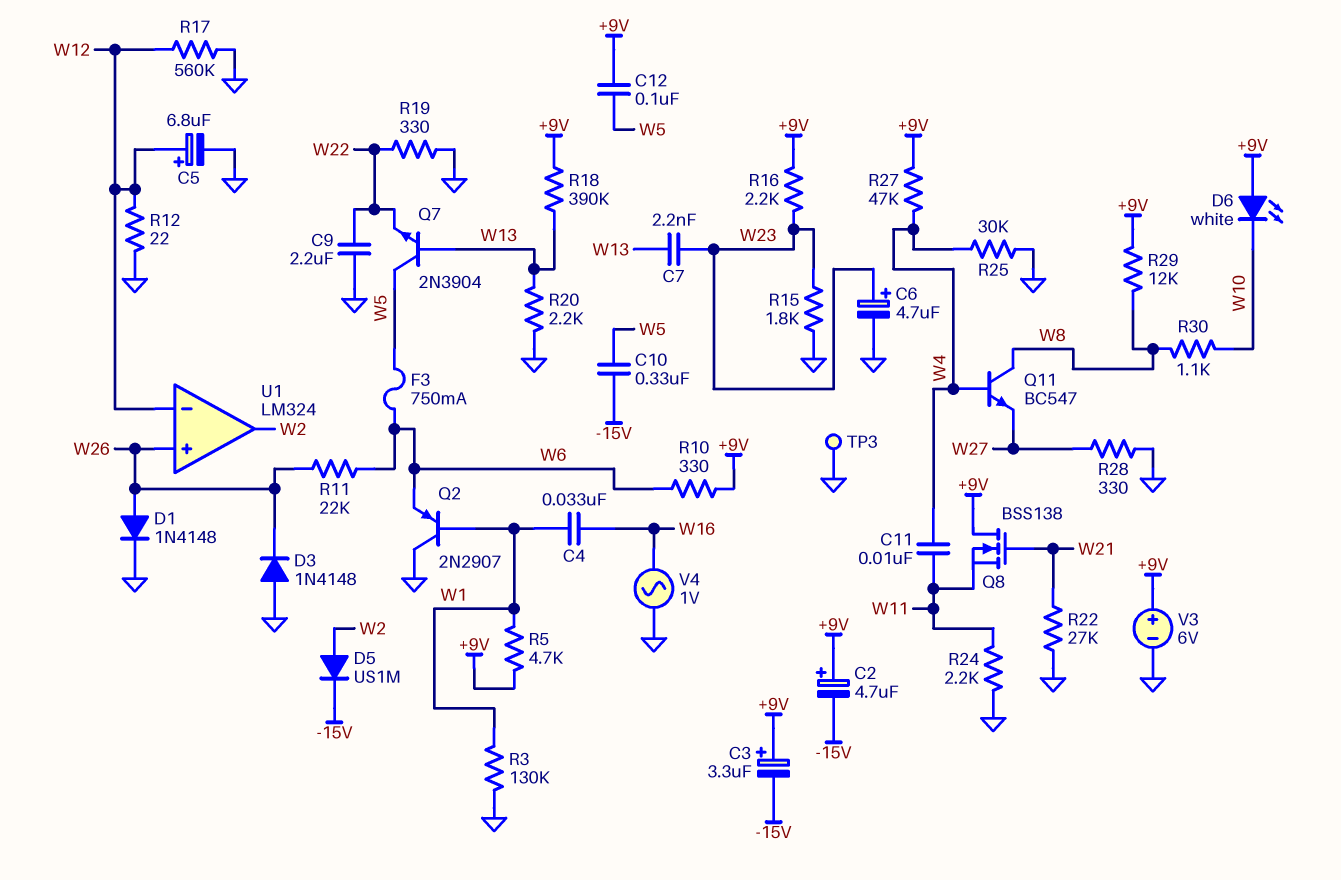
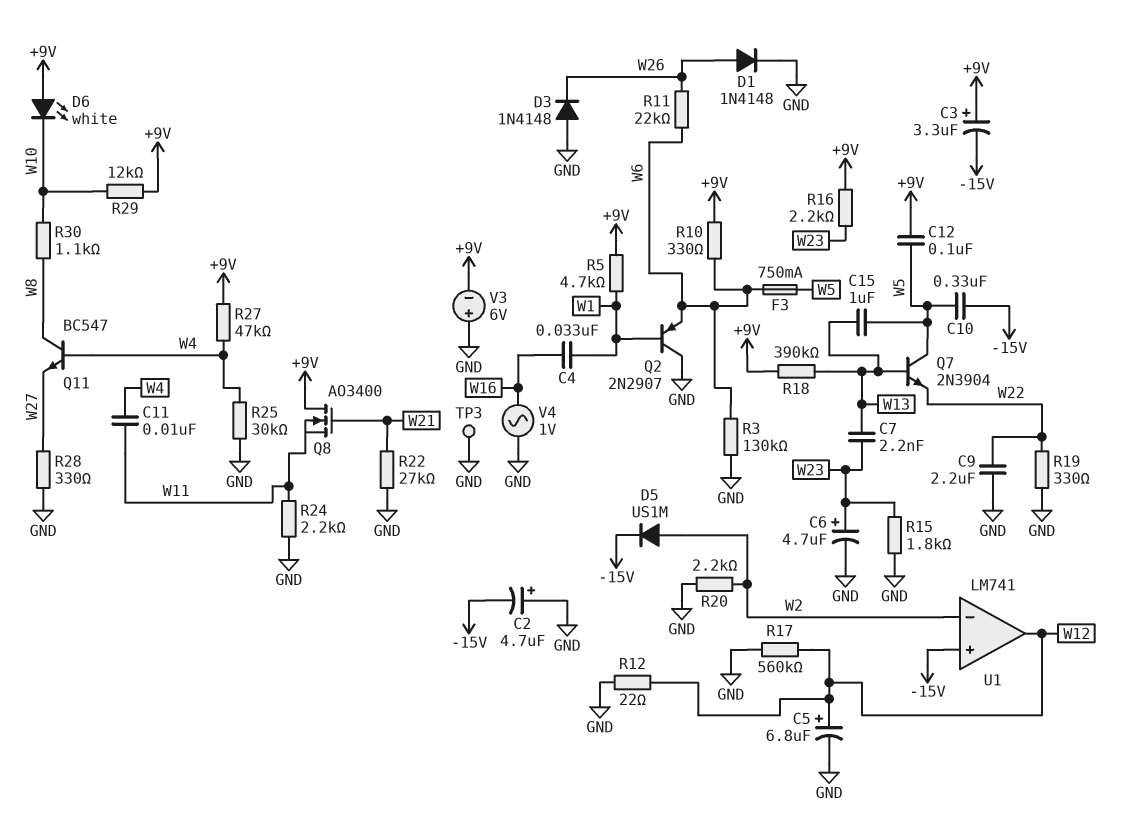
C2: 4.7uF (plus +9V, minus -15V) -> 4.7uF (plus GND, minus -15V)
C15: none -> 1uF (W5, W13)
Q8: NMOS BSS138 (G W21, D +9V, S W11) -> NMOS AO3400 (G W21, D +9V, S W11)
R3: 130k (GND, W1) -> 130k (GND, W6)
R20: 2.2k (GND, W13) -> 2.2k (GND, W2)
R29: 12k (+9V, W8) -> 12k (+9V, W10)
U1: LM324 -> LM741
U1 pin in+: W26 -> -15V
U1 pin in-: W12 -> W2
U1 pin out: W2 -> W12
V3: 6V (plus +9V, minus GND) -> 6V (plus GND, minus +9V)

